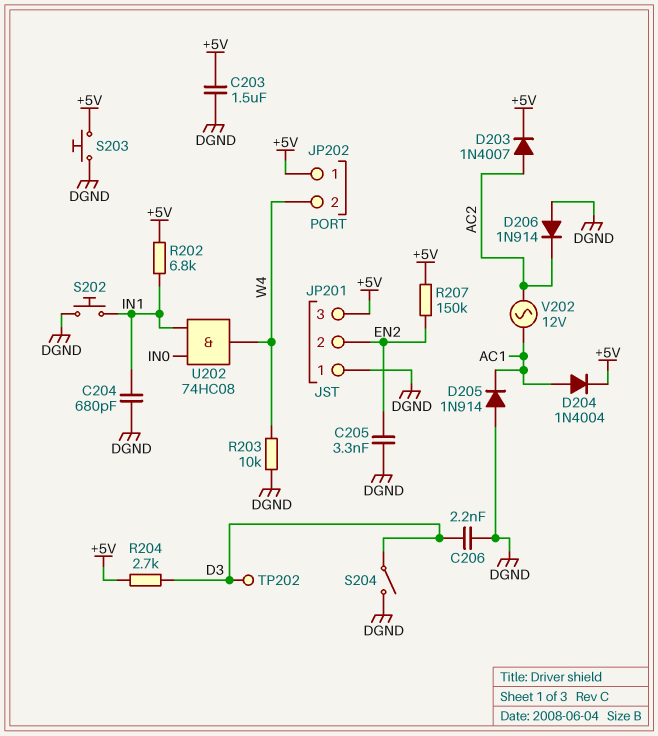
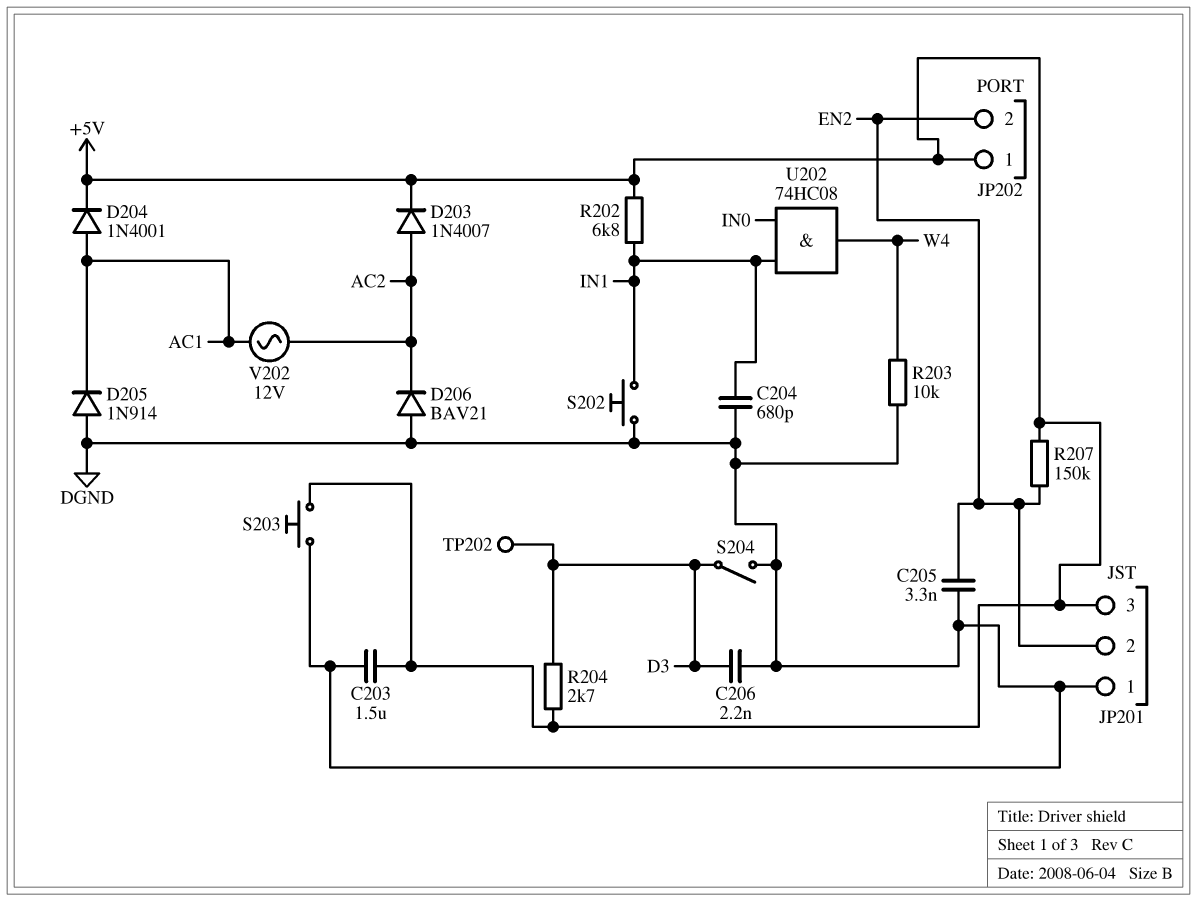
D204: diode 1N4004 (A AC1, K +5V) -> diode 1N4001 (A AC1, K +5V)
D206: diode 1N914 (A DGND, K AC2) -> diode BAV21 (A DGND, K AC2)
JP202 pin 2: W4 -> EN2

